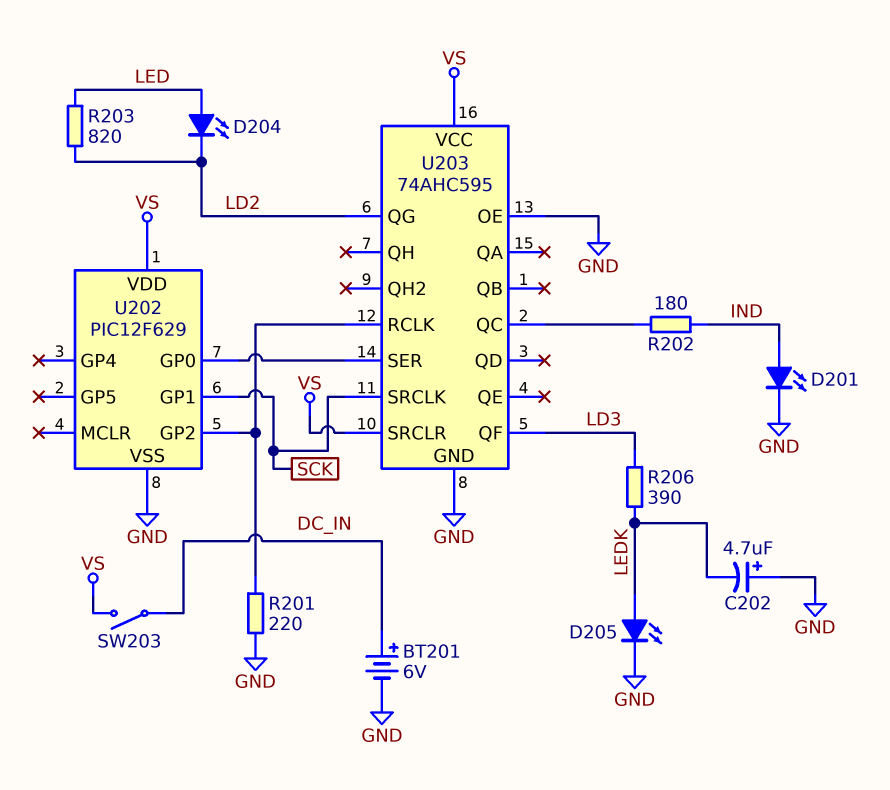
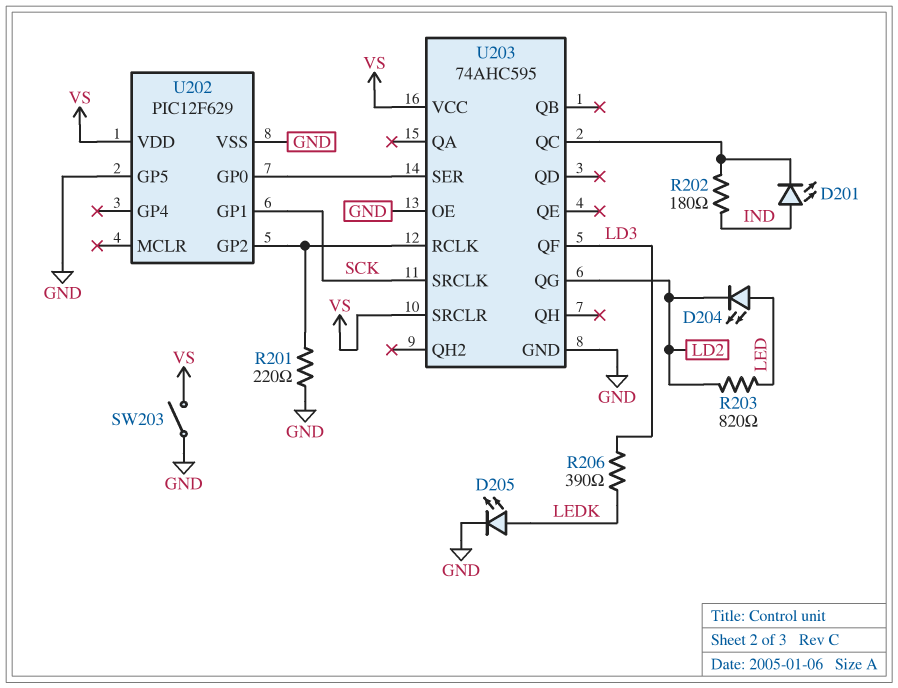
BT201: 6V (plus DC_IN, minus GND) -> none
C202: 4.7uF (plus GND, minus LEDK) -> none
D201: LED (A IND, K GND) -> LED (A IND, K U203/QC)
SW203: switch (DC_IN, VS) -> switch (GND, VS)
U202 pin GP5: none -> GND

